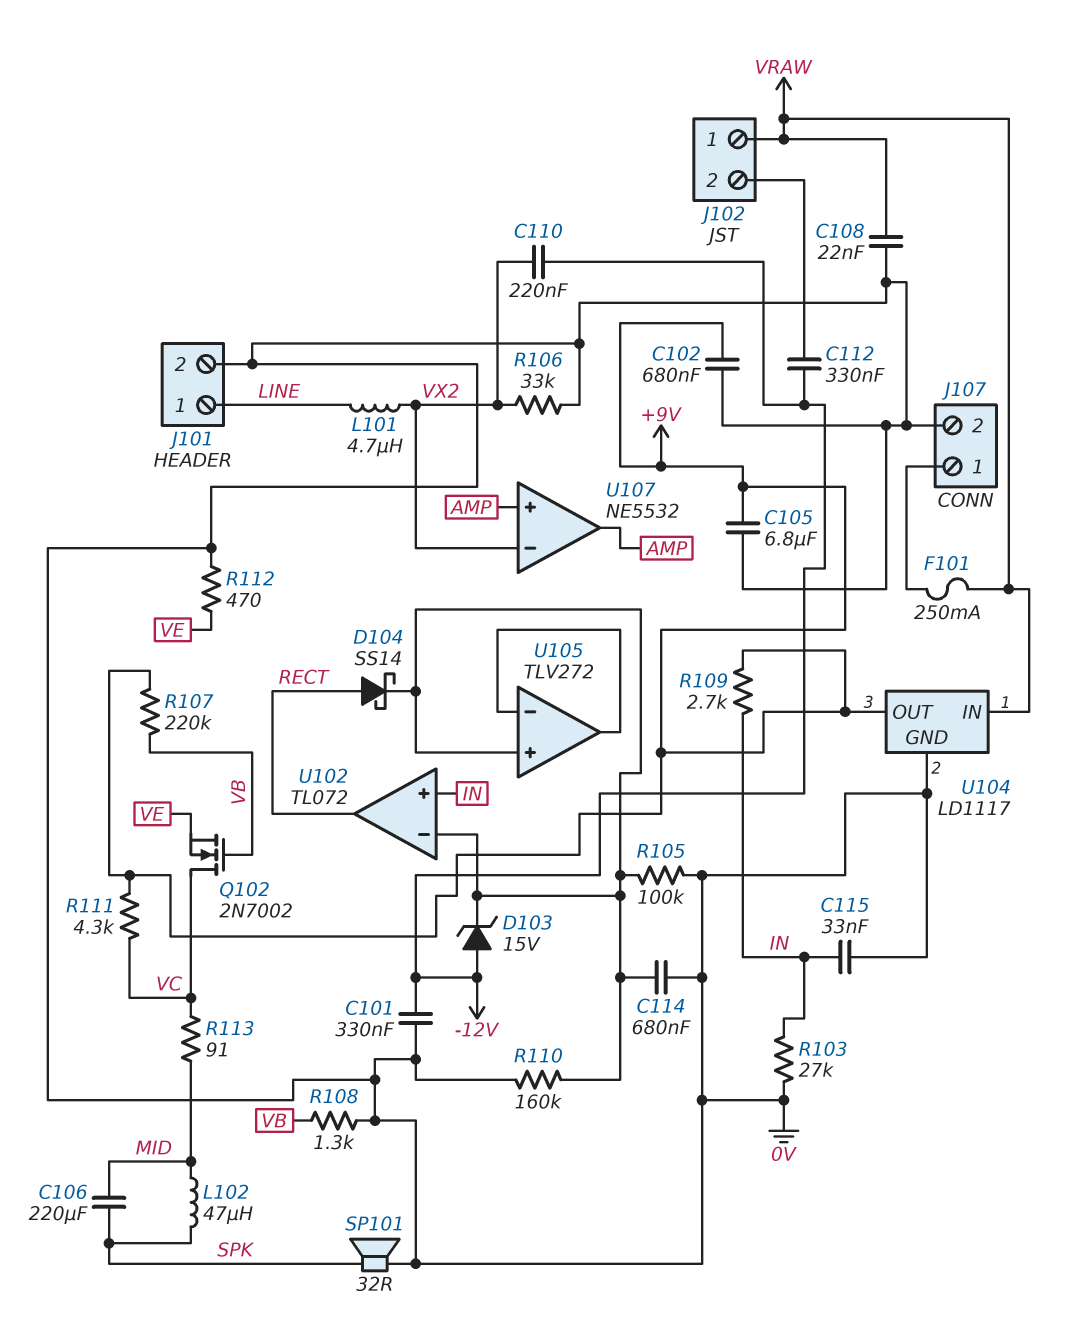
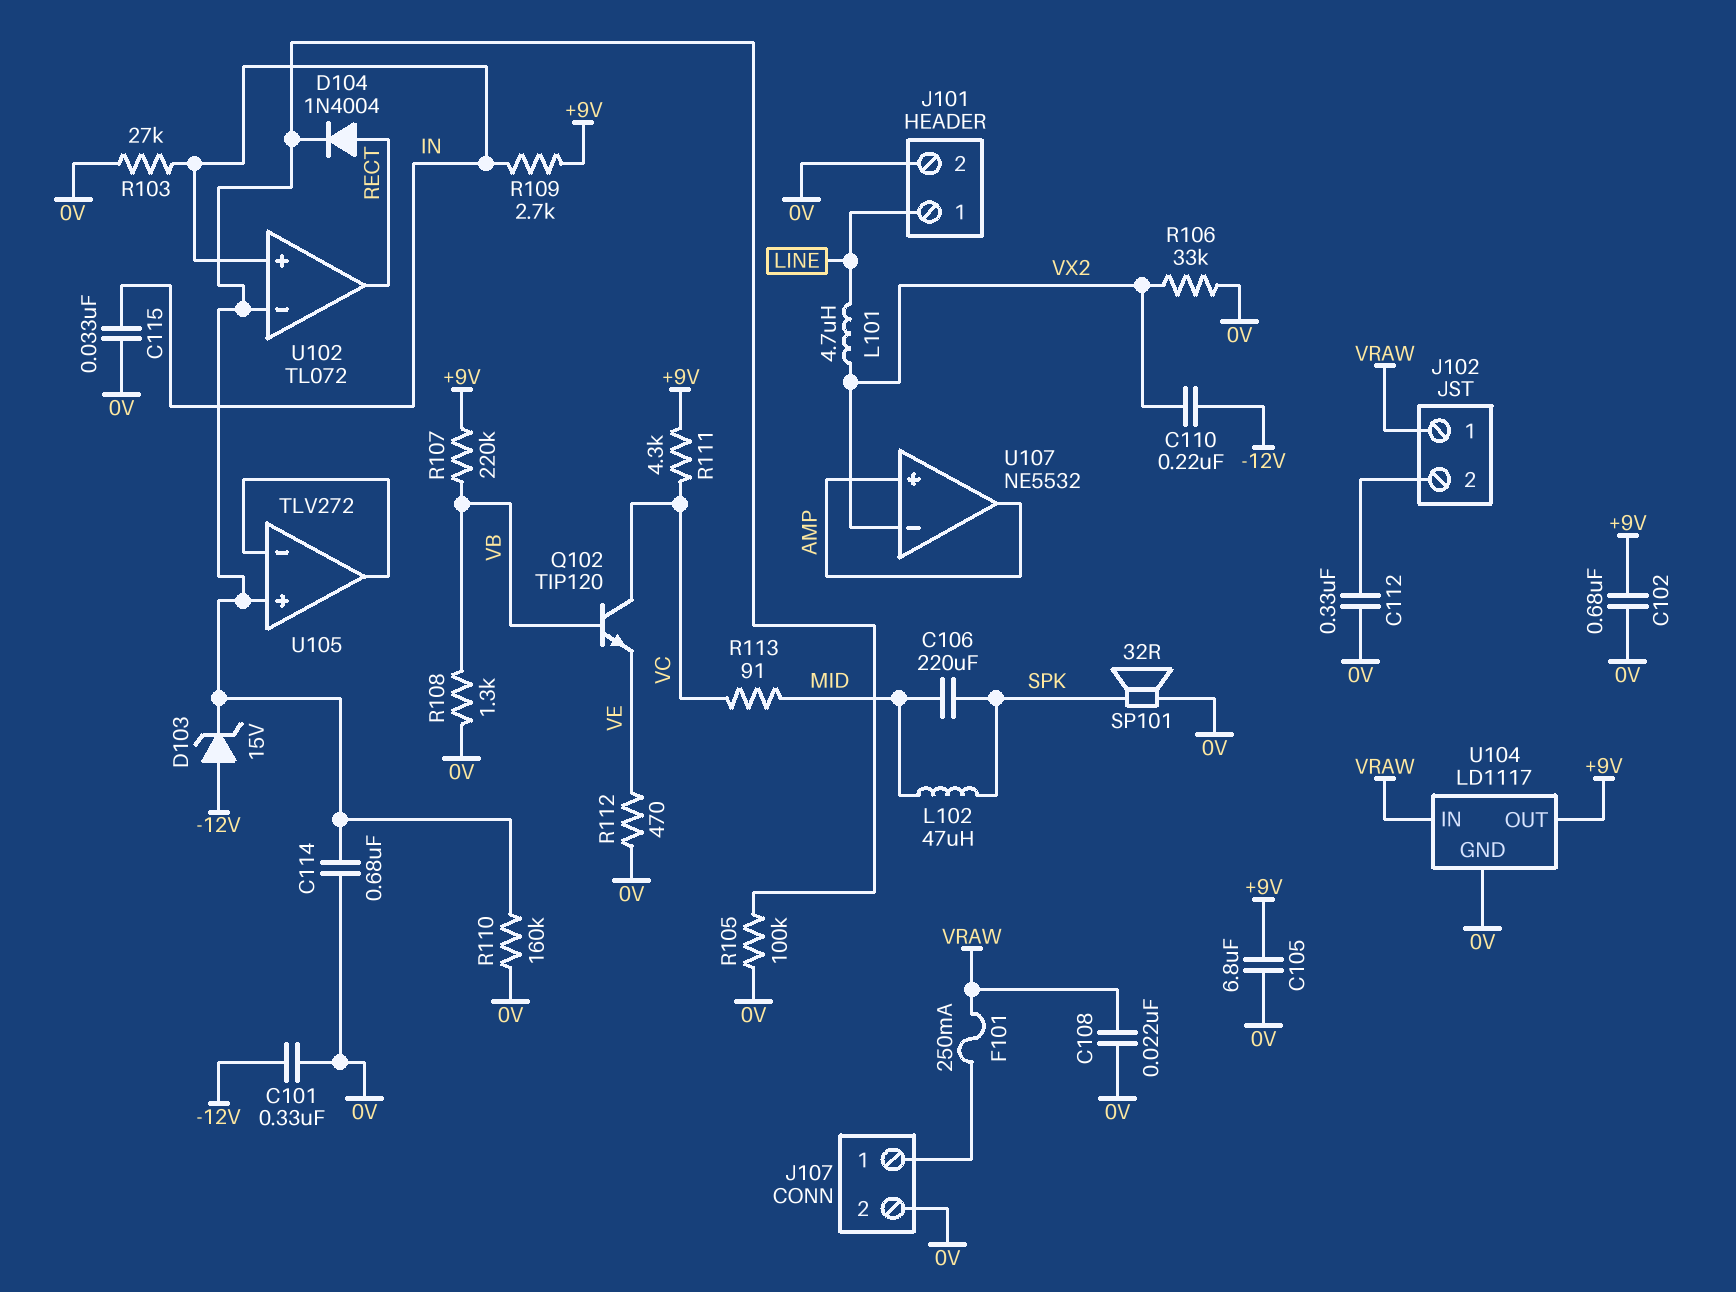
C112: 330nF (-12V, J102/2) -> 330nF (0V, J102/2)
D104: schottky SS14 (A RECT, K U102/in-) -> diode 1N4004 (A RECT, K U102/in-)
Q102: NMOS 2N7002 (G VB, D VC, S VE) -> NPN TIP120 (B VB, C VC, E VE)

